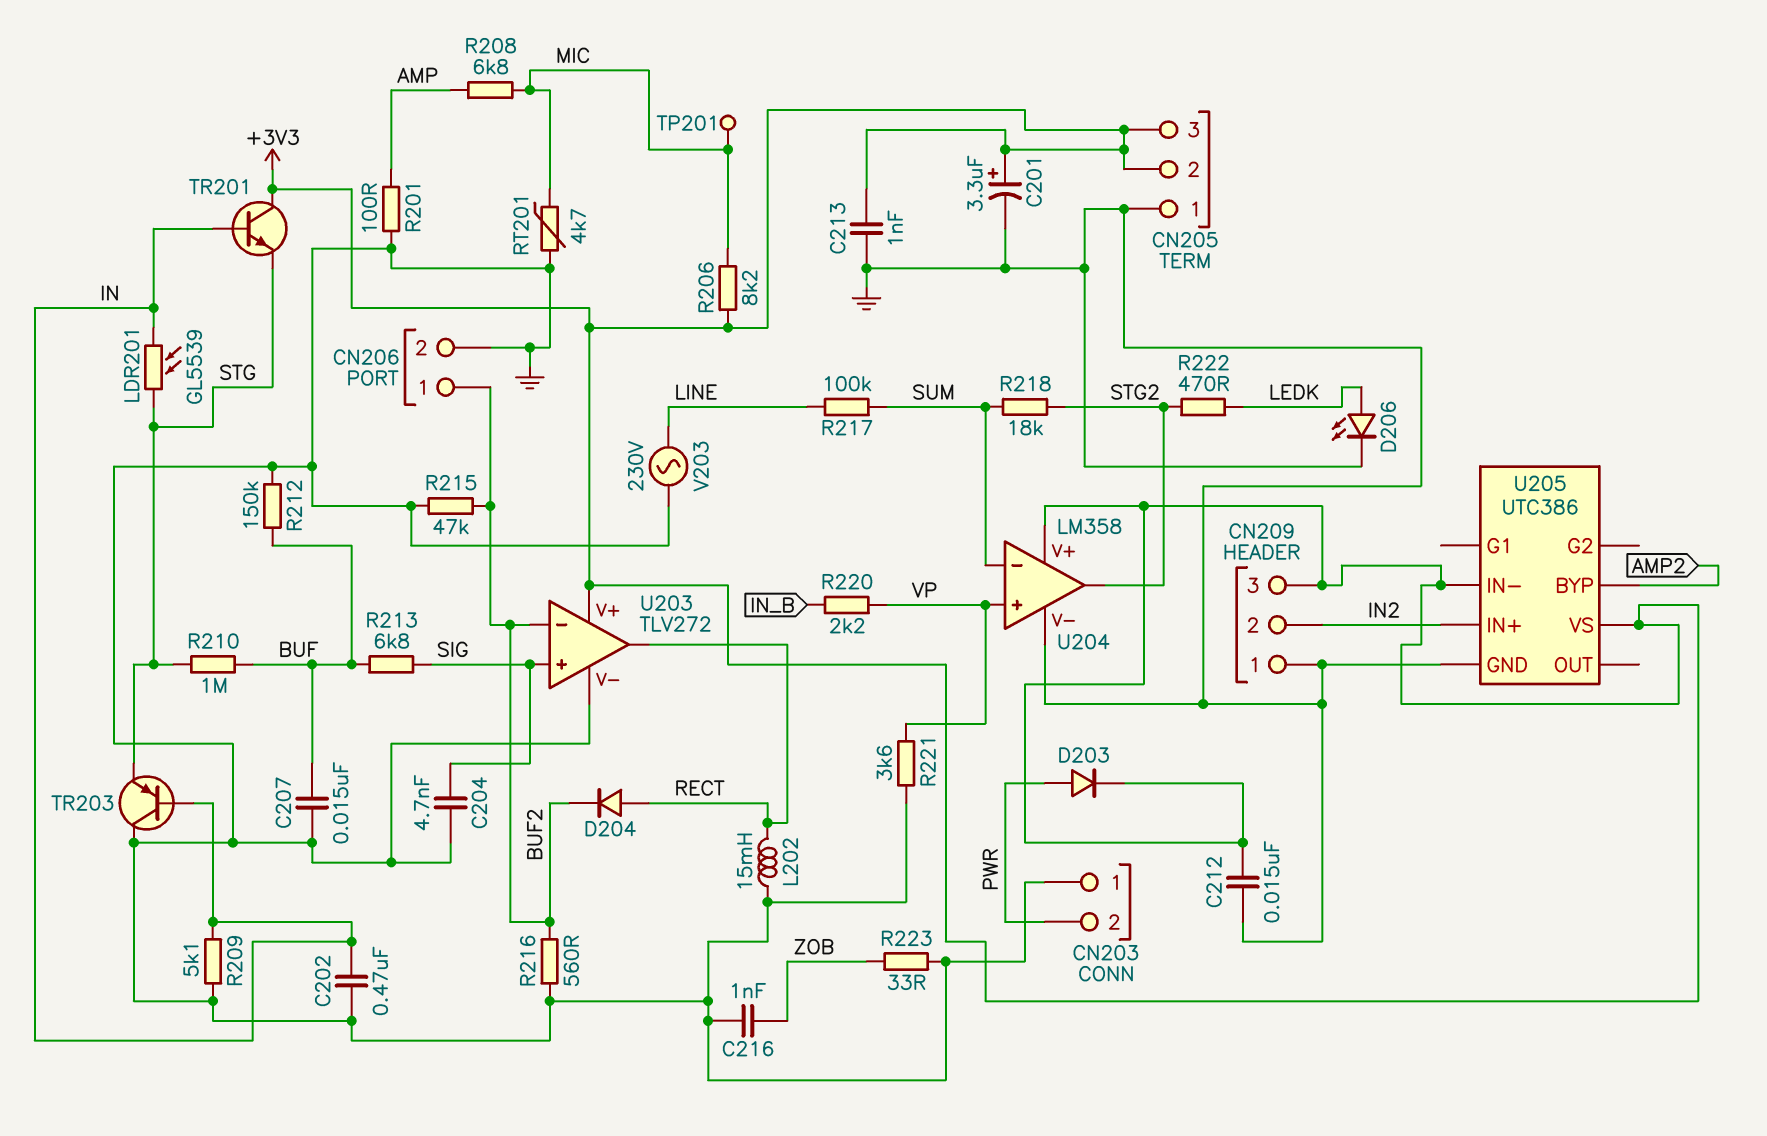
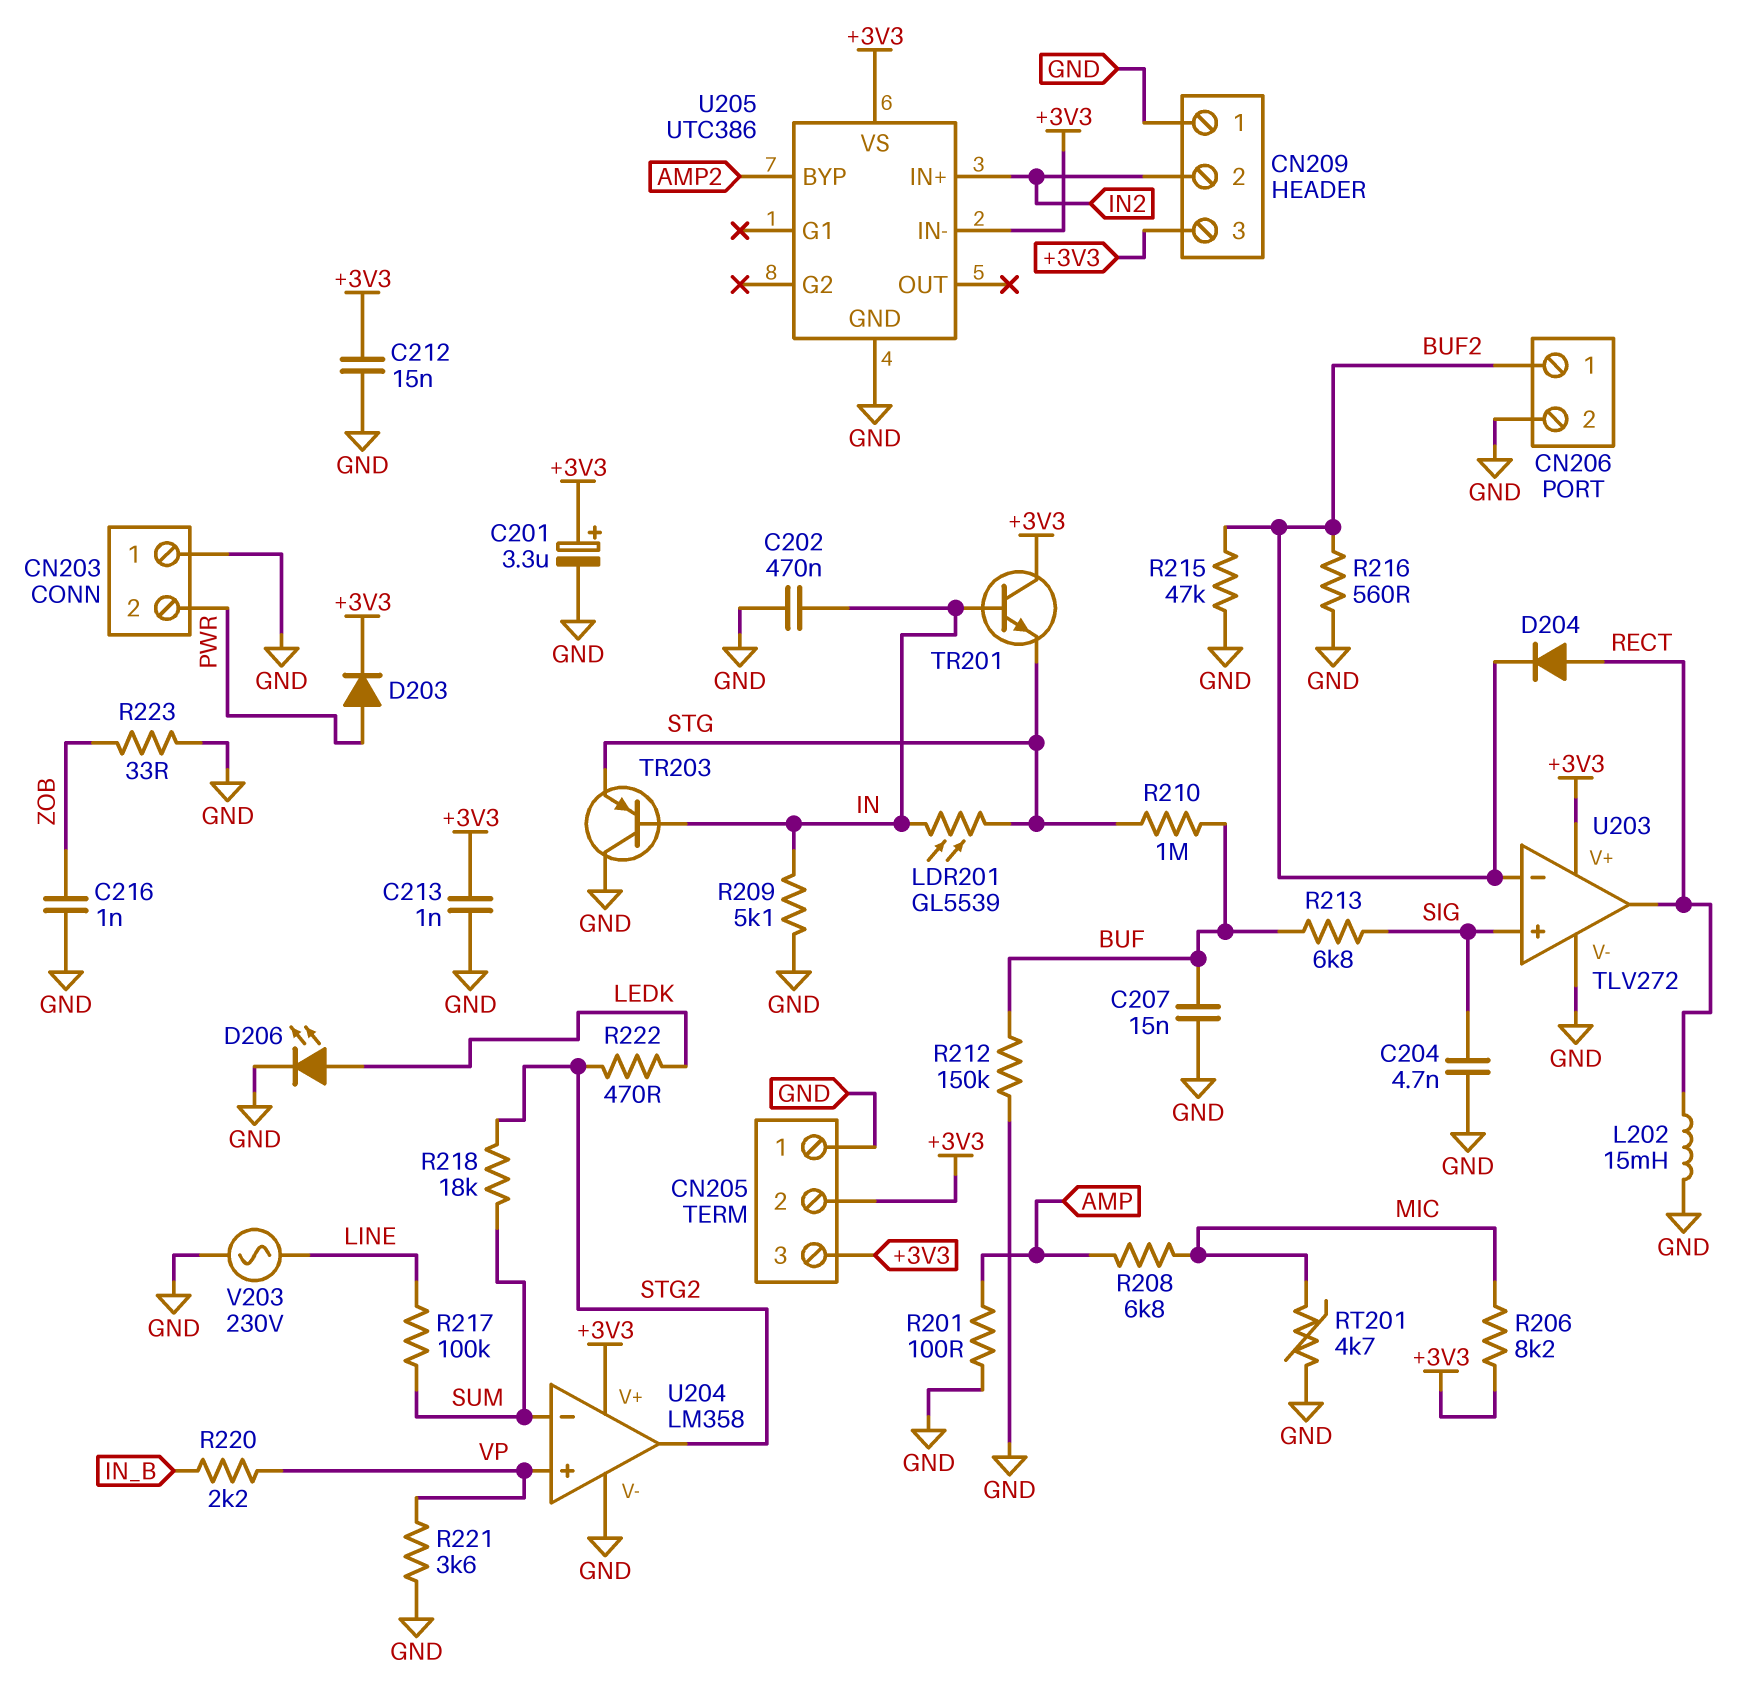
TP201: test point (MIC) -> none

